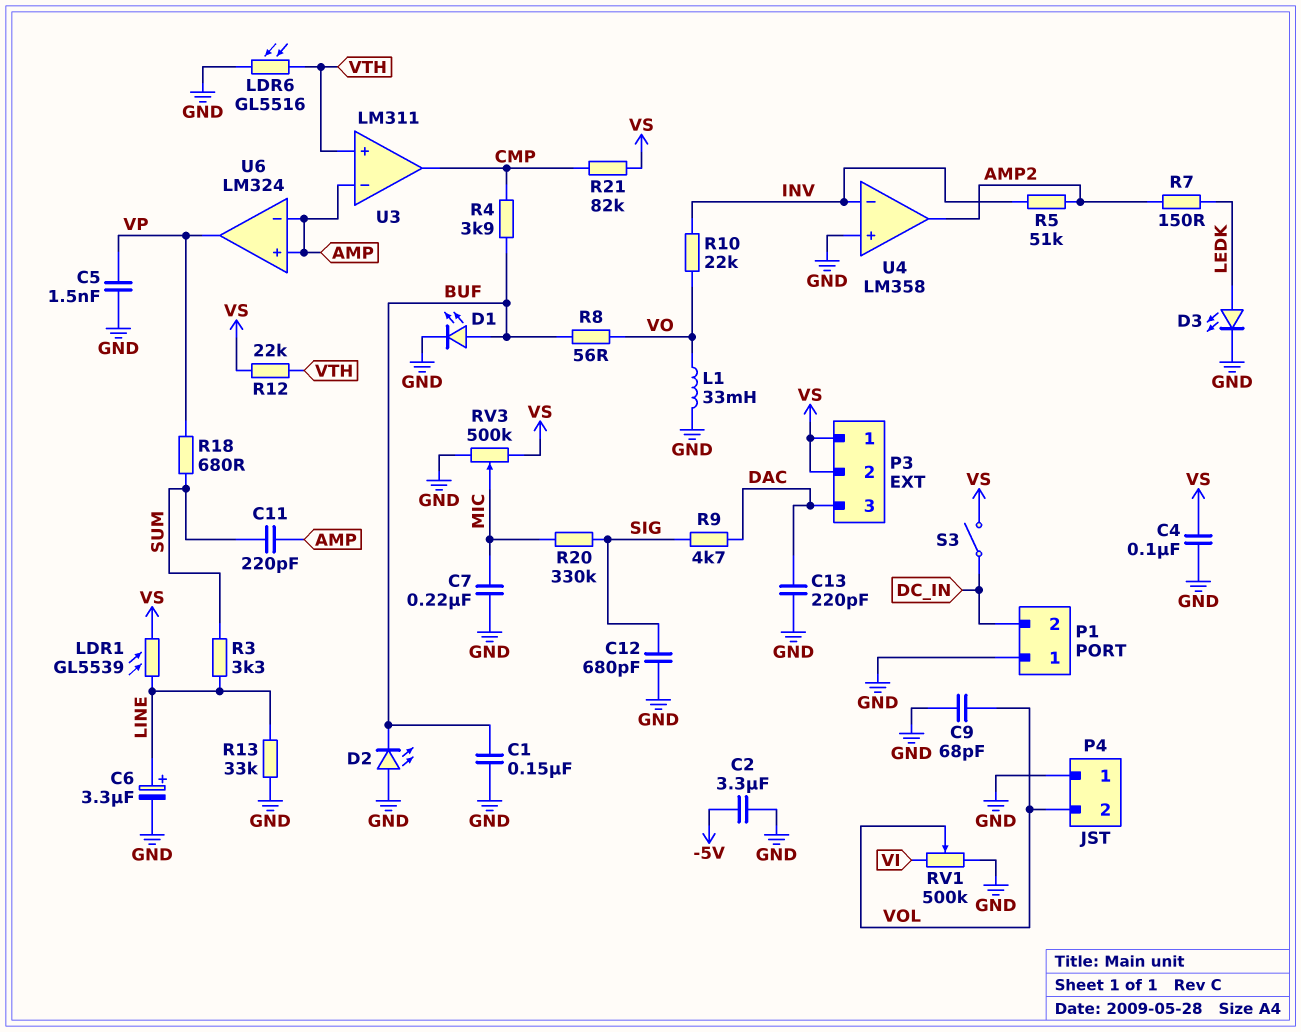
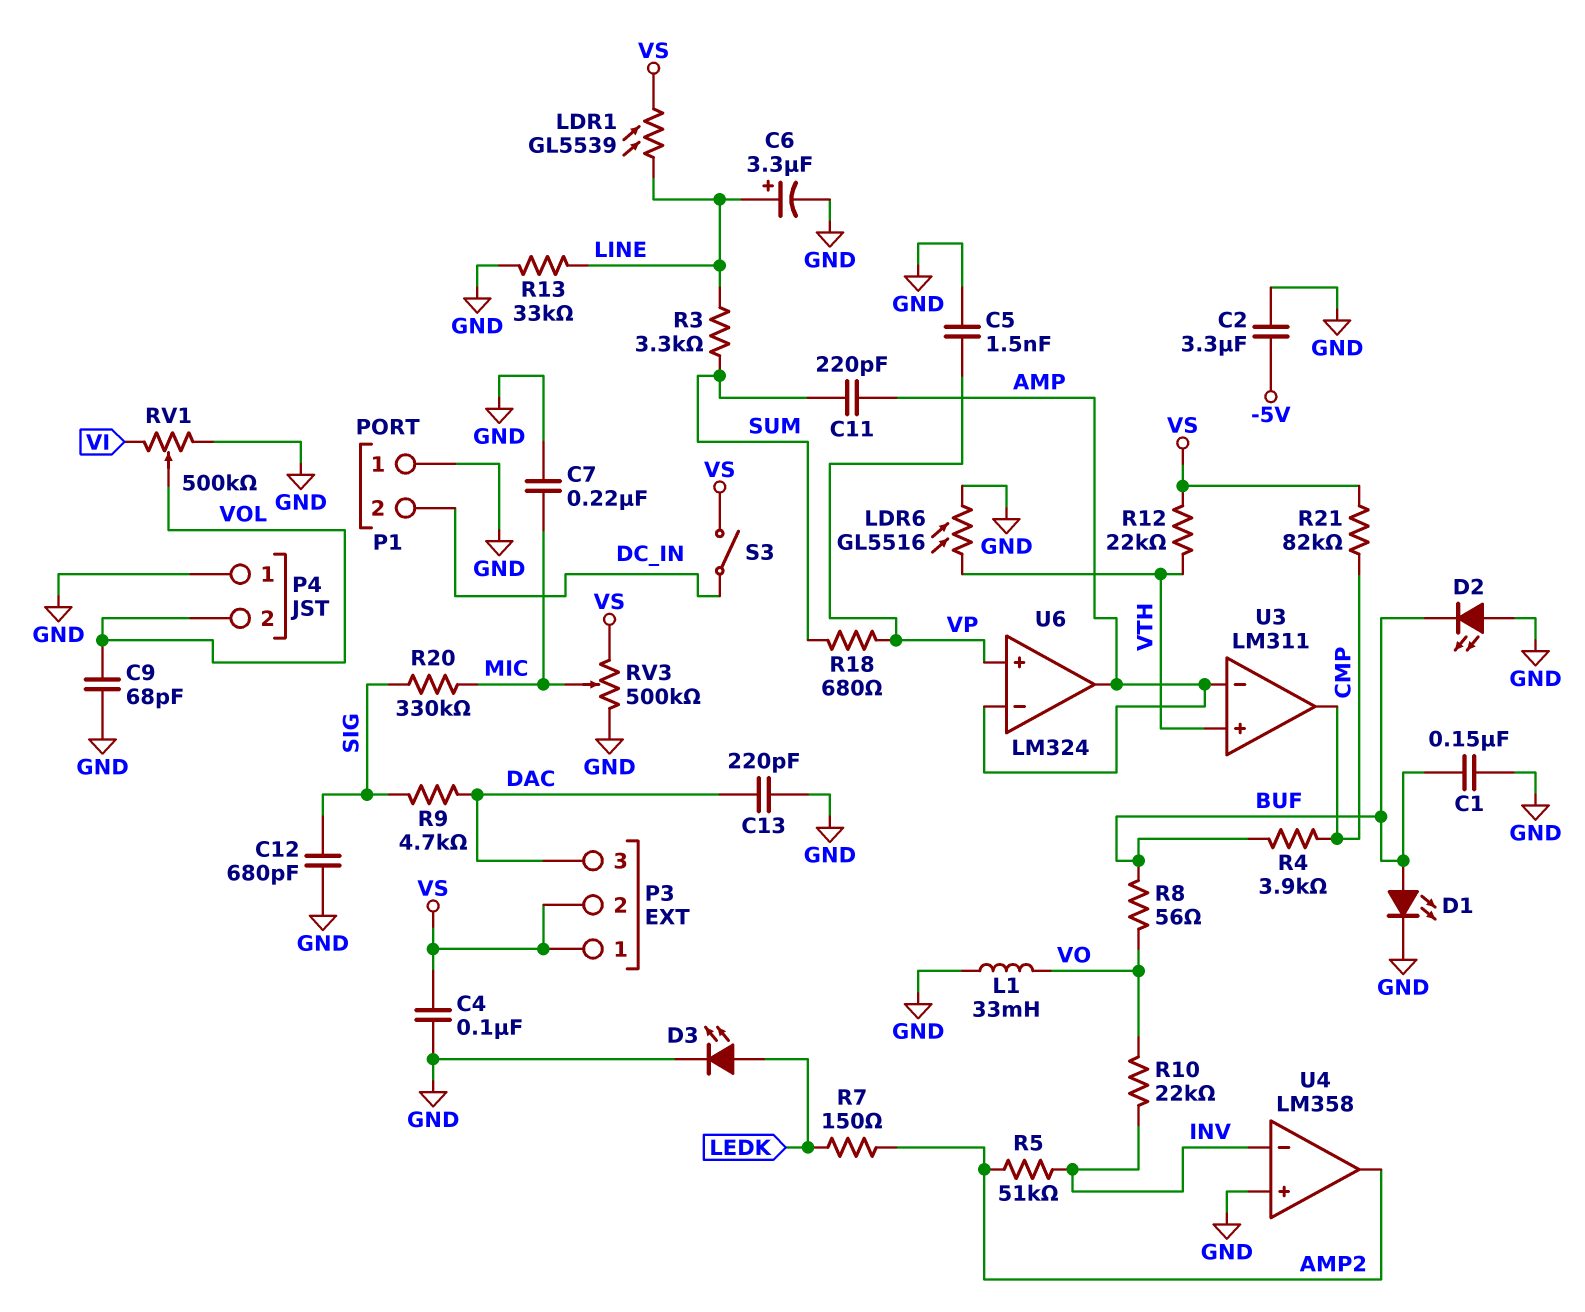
U6 pin in+: AMP -> VP
U6 pin out: VP -> AMP

